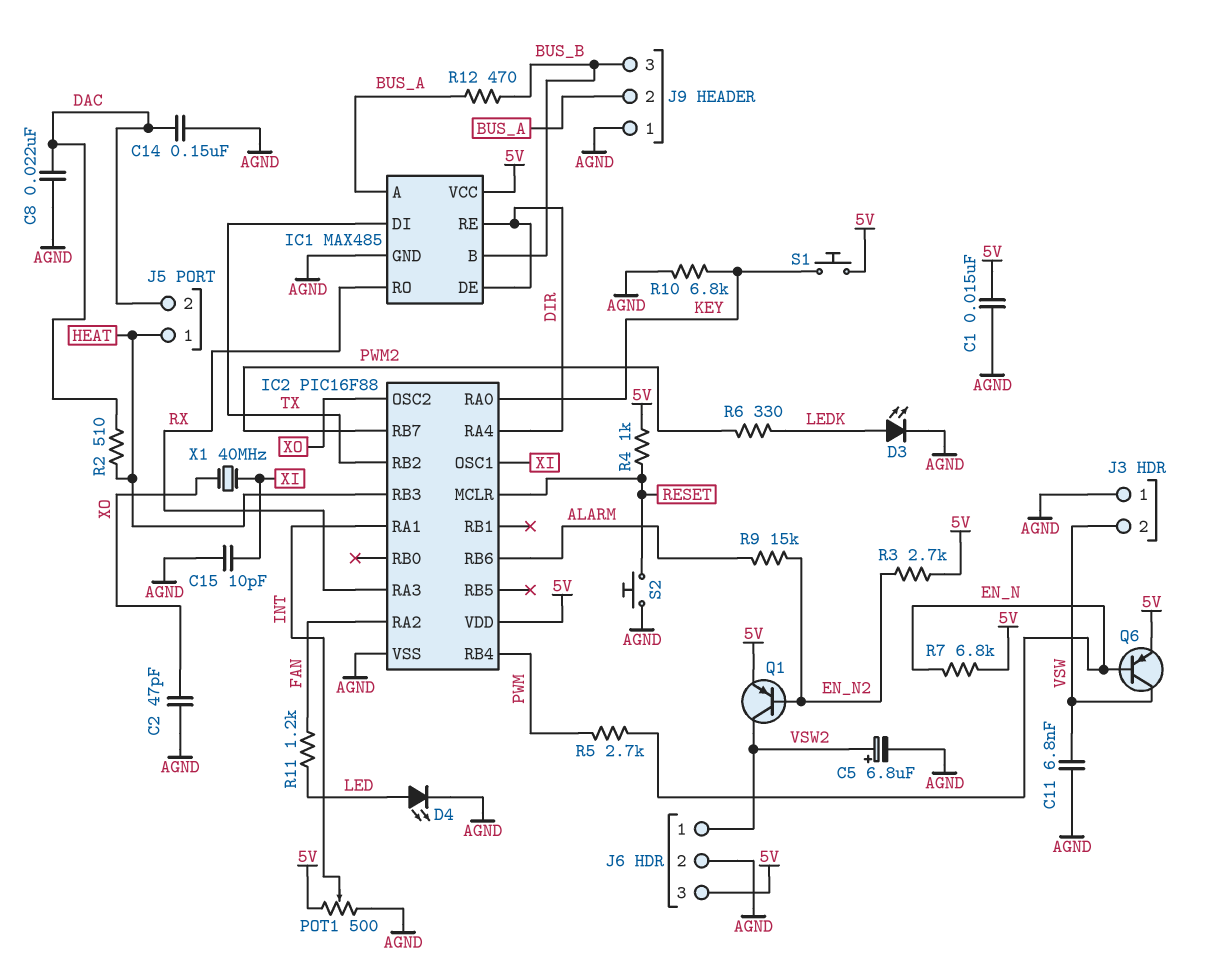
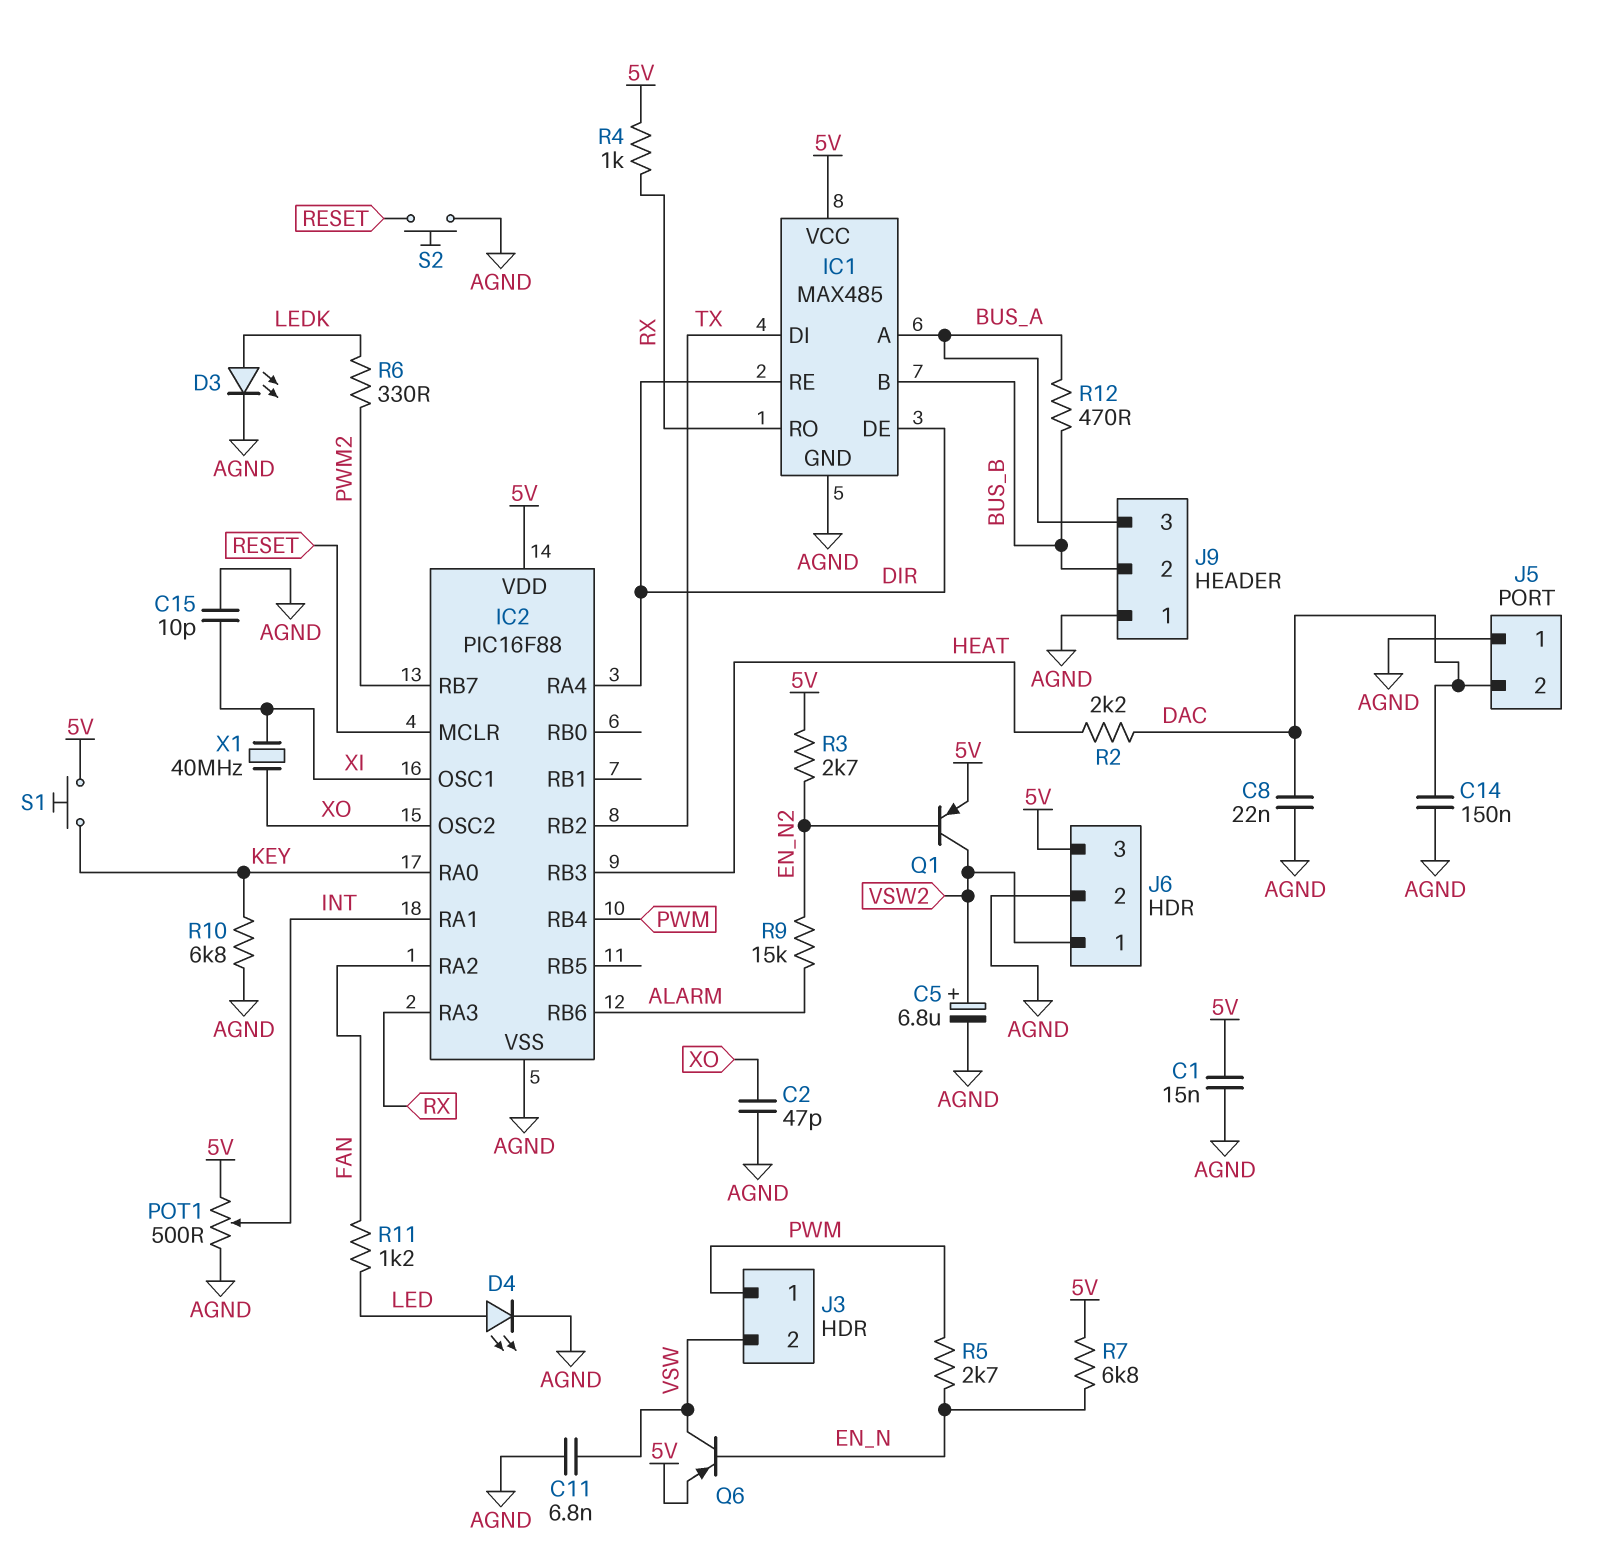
J3 pin 1: AGND -> PWM
J5 pin 1: HEAT -> AGND
J9 pin 2: BUS_A -> BUS_B
J9 pin 3: BUS_B -> BUS_A
R2: 510 (DAC, HEAT) -> 2.2k (DAC, HEAT)
R4: 1k (5V, RESET) -> 1k (5V, RX)

